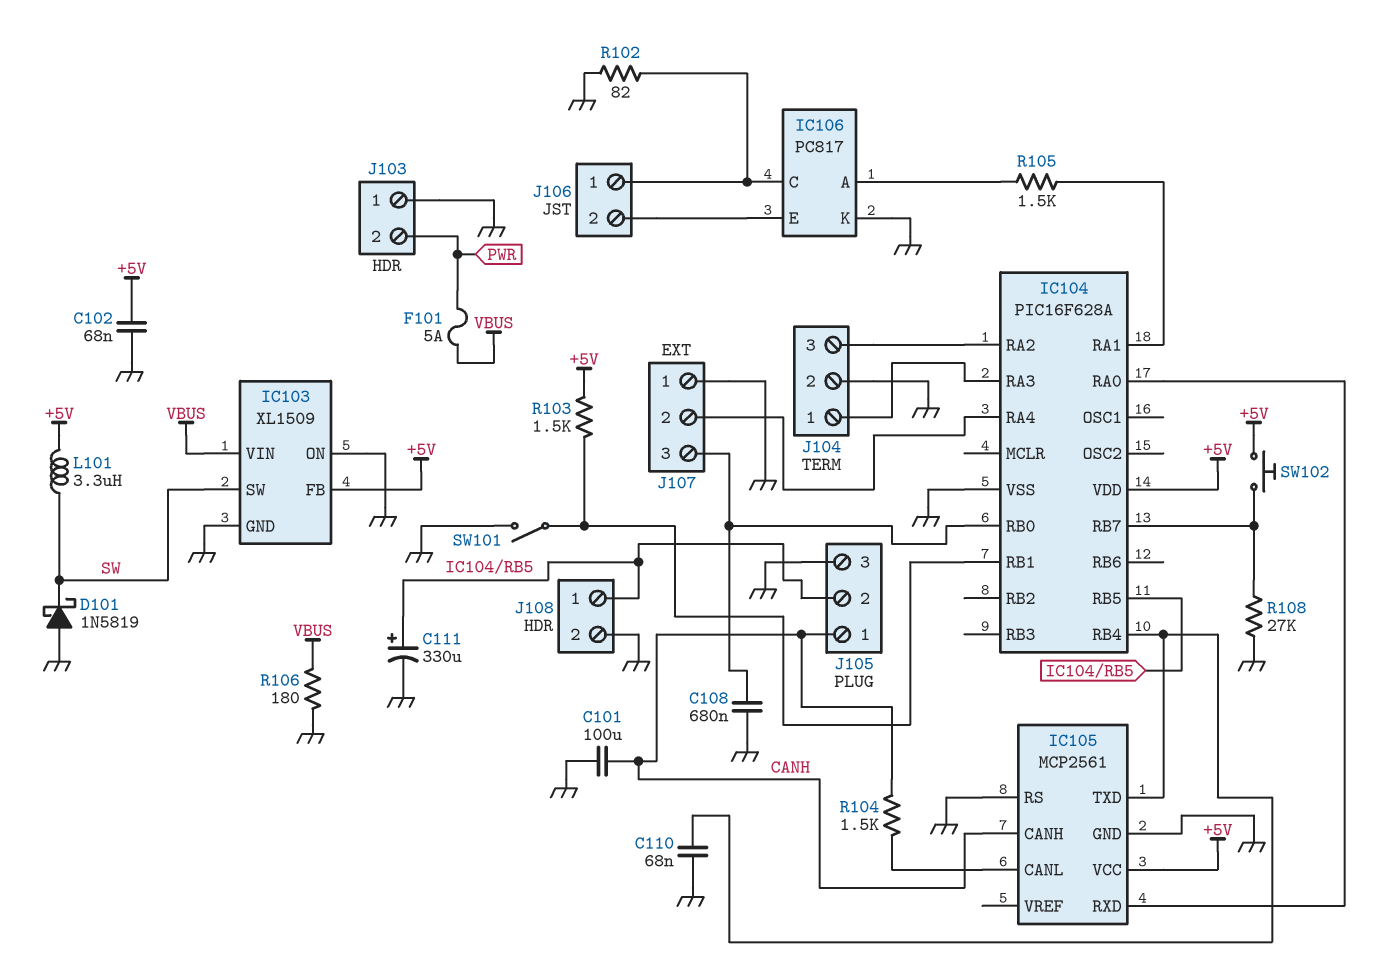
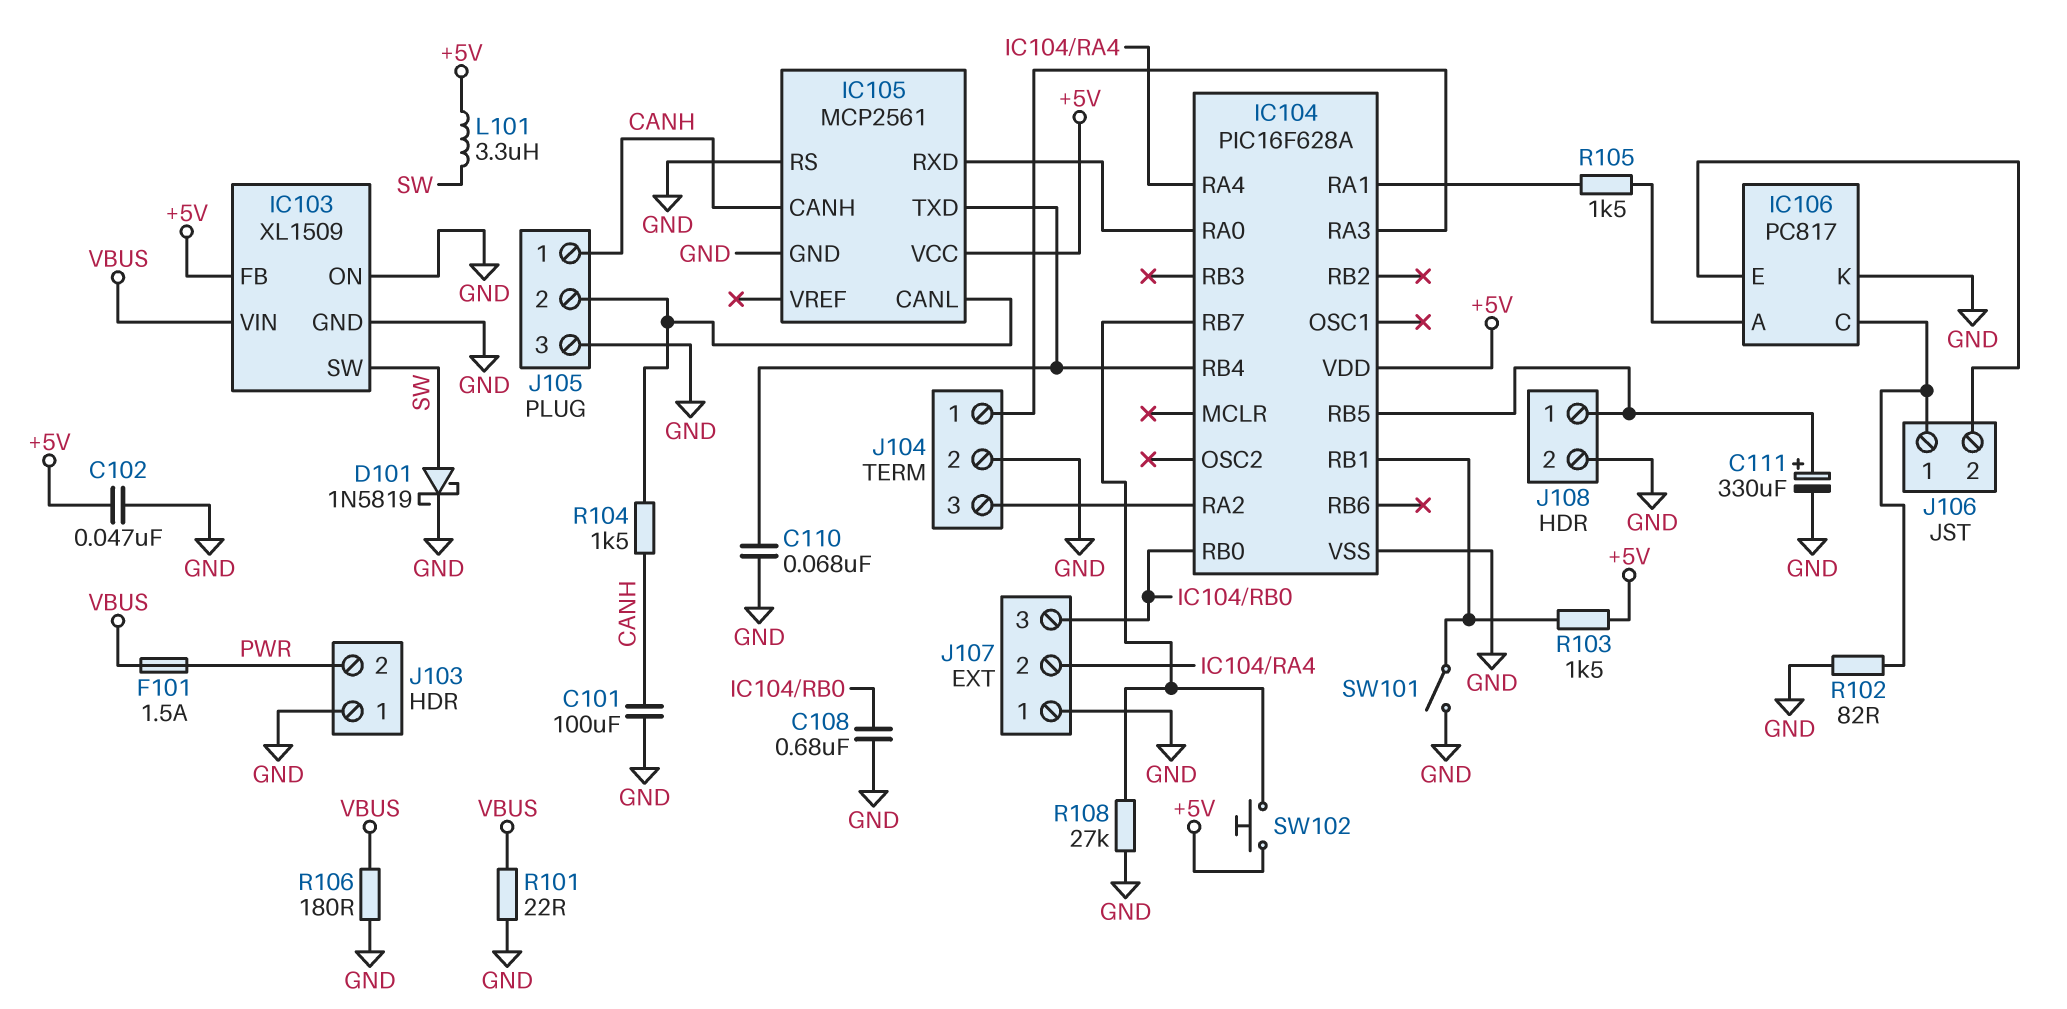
C102: 68nF (+5V, GND) -> 47nF (+5V, GND)
D101: schottky 1N5819 (A GND, K SW) -> schottky 1N5819 (A SW, K GND)
F101: 5A (PWR, VBUS) -> 1.5A (PWR, VBUS)
J105 pin 2: IC104/RB5 -> IC105/CANL
R101: none -> 22 (GND, VBUS)

